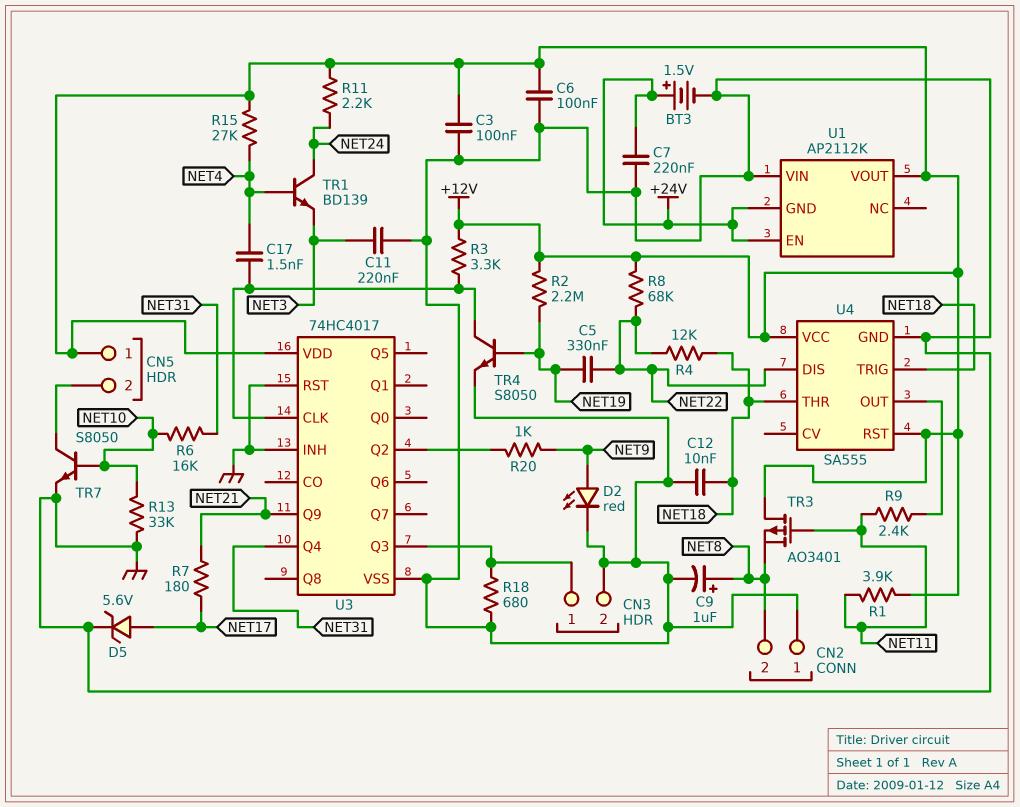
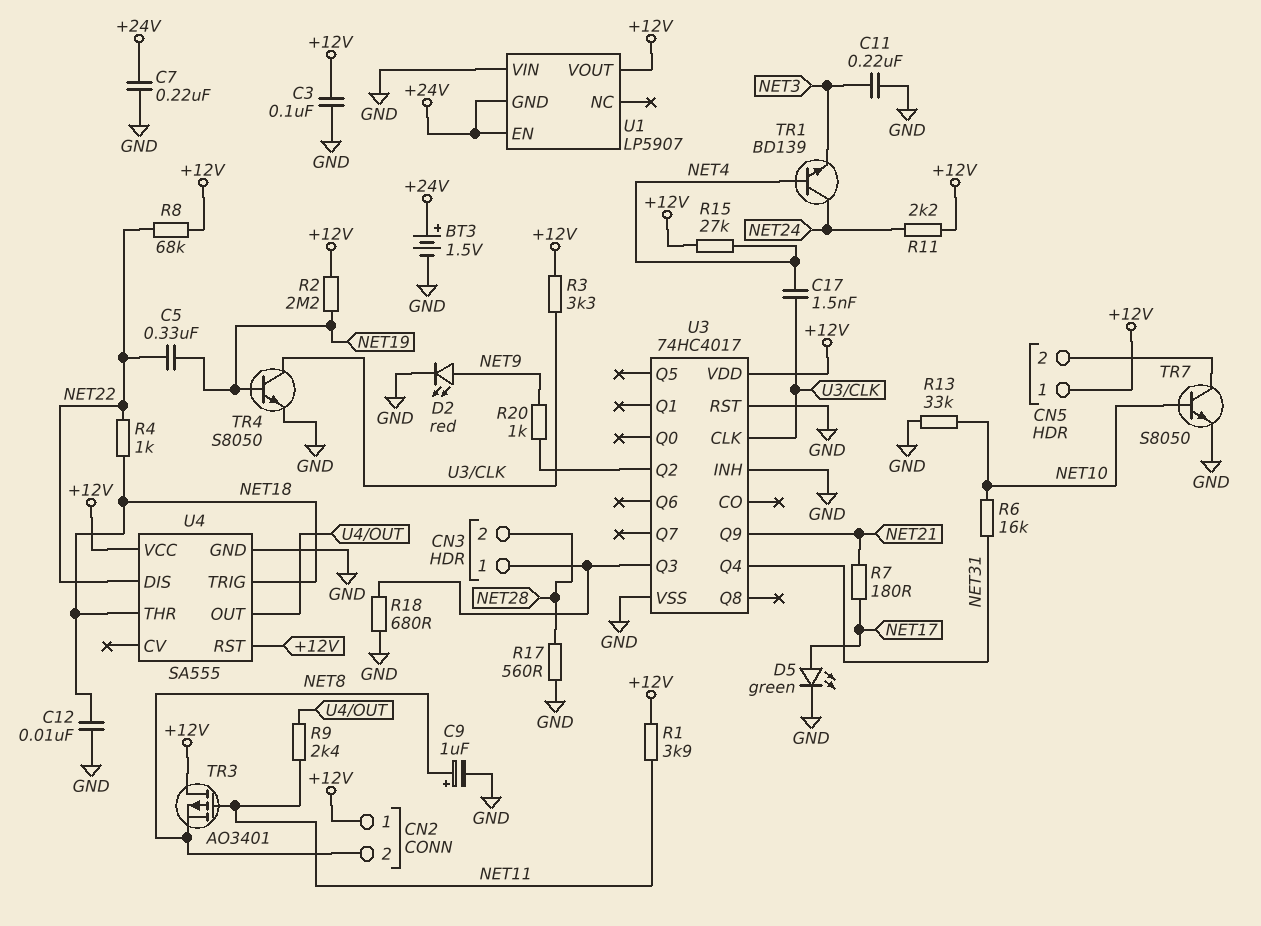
C6: 100nF (+12V, GND) -> none
CN2 pin 1: GND -> +12V
CN3 pin 2: GND -> NET28
D5: zener 5.6V (A NET17, K GND) -> LED green (A NET17, K GND)
R4: 12k (NET18, NET22) -> 1k (NET18, NET22)
R17: none -> 560 (GND, NET28)
U1: AP2112K -> LP5907

